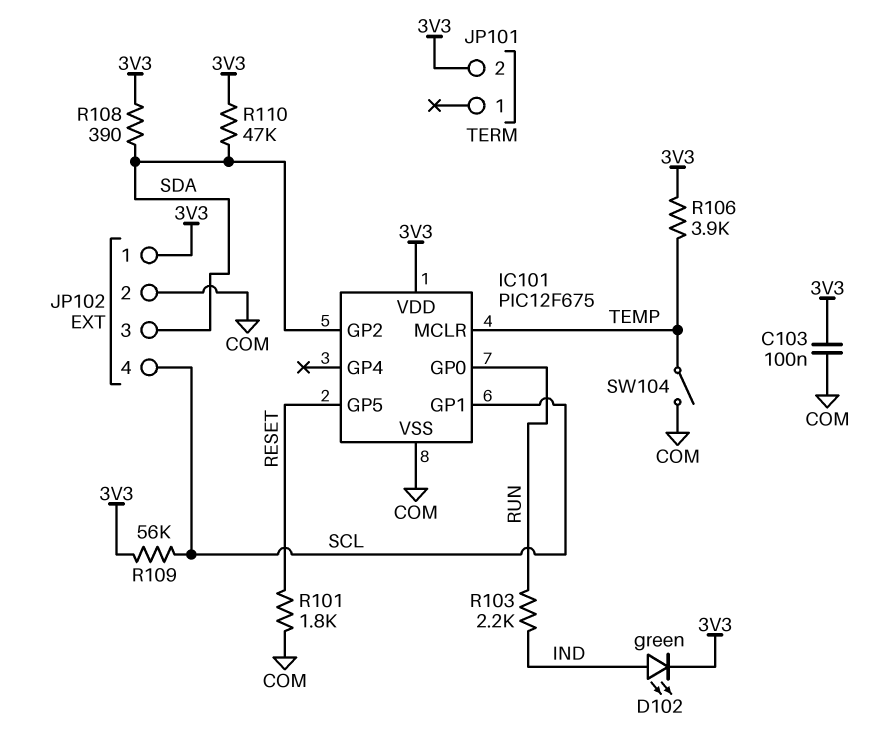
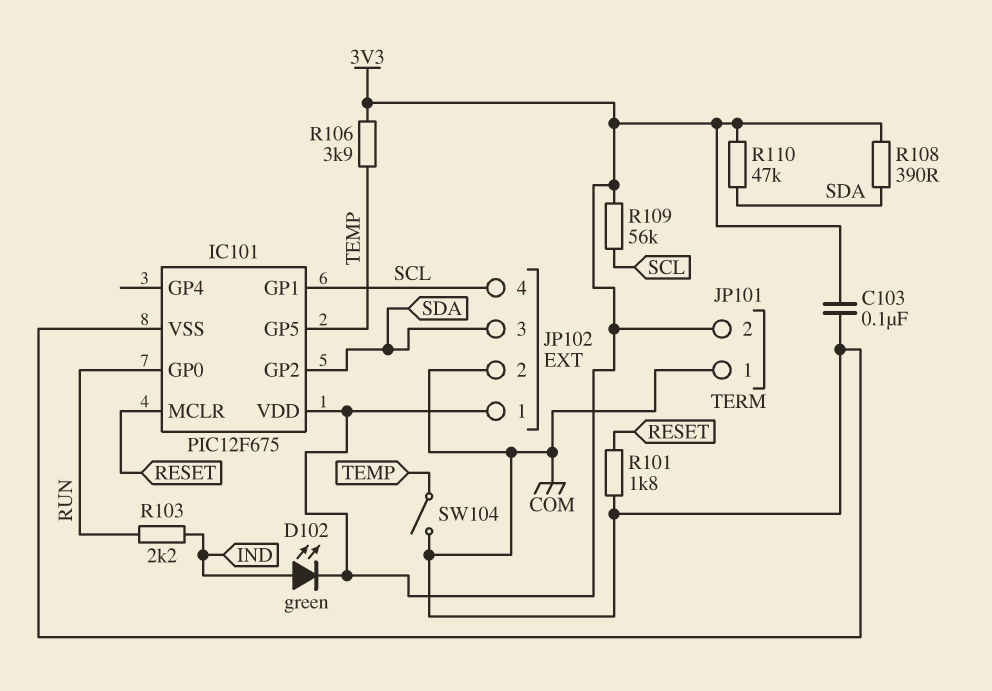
IC101 pin GP5: RESET -> TEMP
IC101 pin MCLR: TEMP -> RESET
JP101 pin 1: none -> COM

